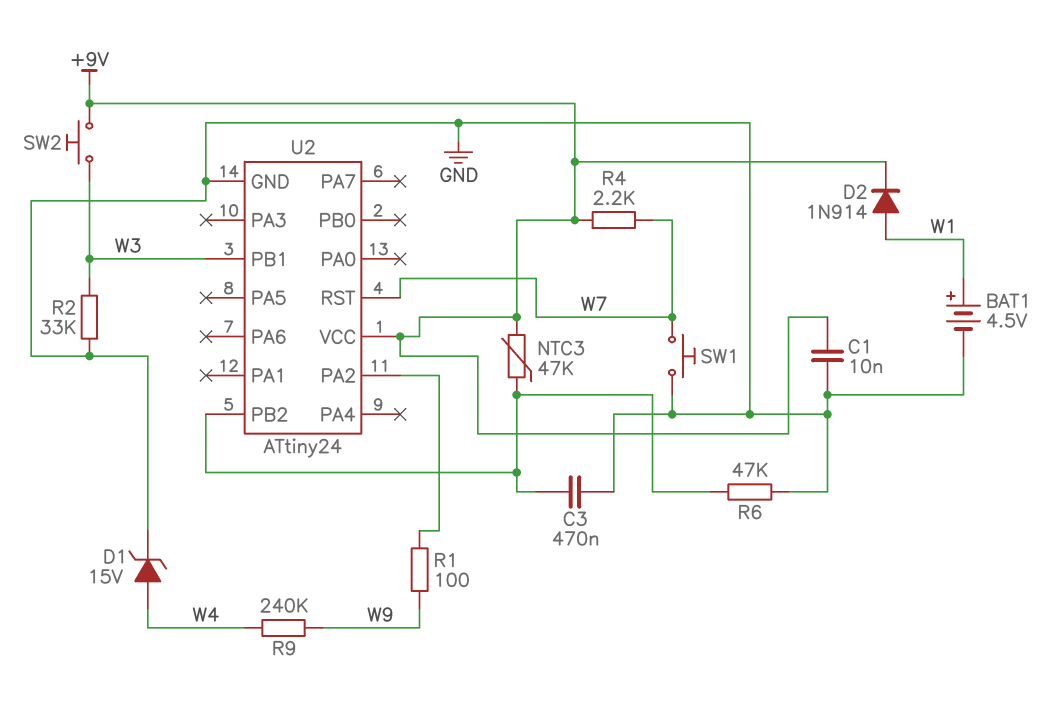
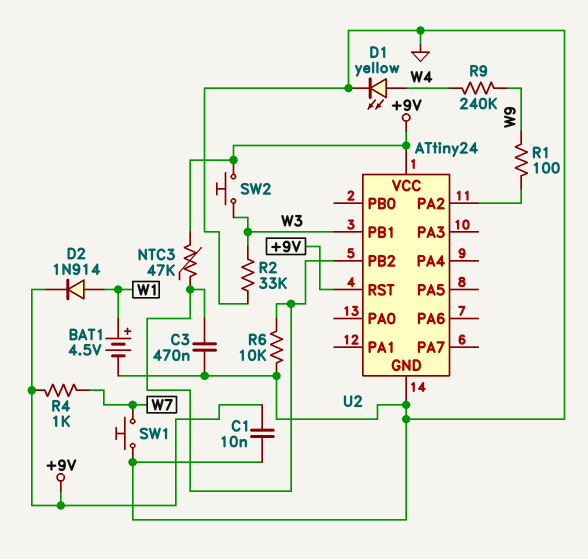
D1: zener 15V (A W4, K GND) -> LED yellow (A W4, K GND)
R4: 2.2k (+9V, W7) -> 1k (+9V, W7)
R6: 47k (GND, U2/PB2) -> 10k (GND, U2/PB2)
U2 pin RST: W7 -> +9V

